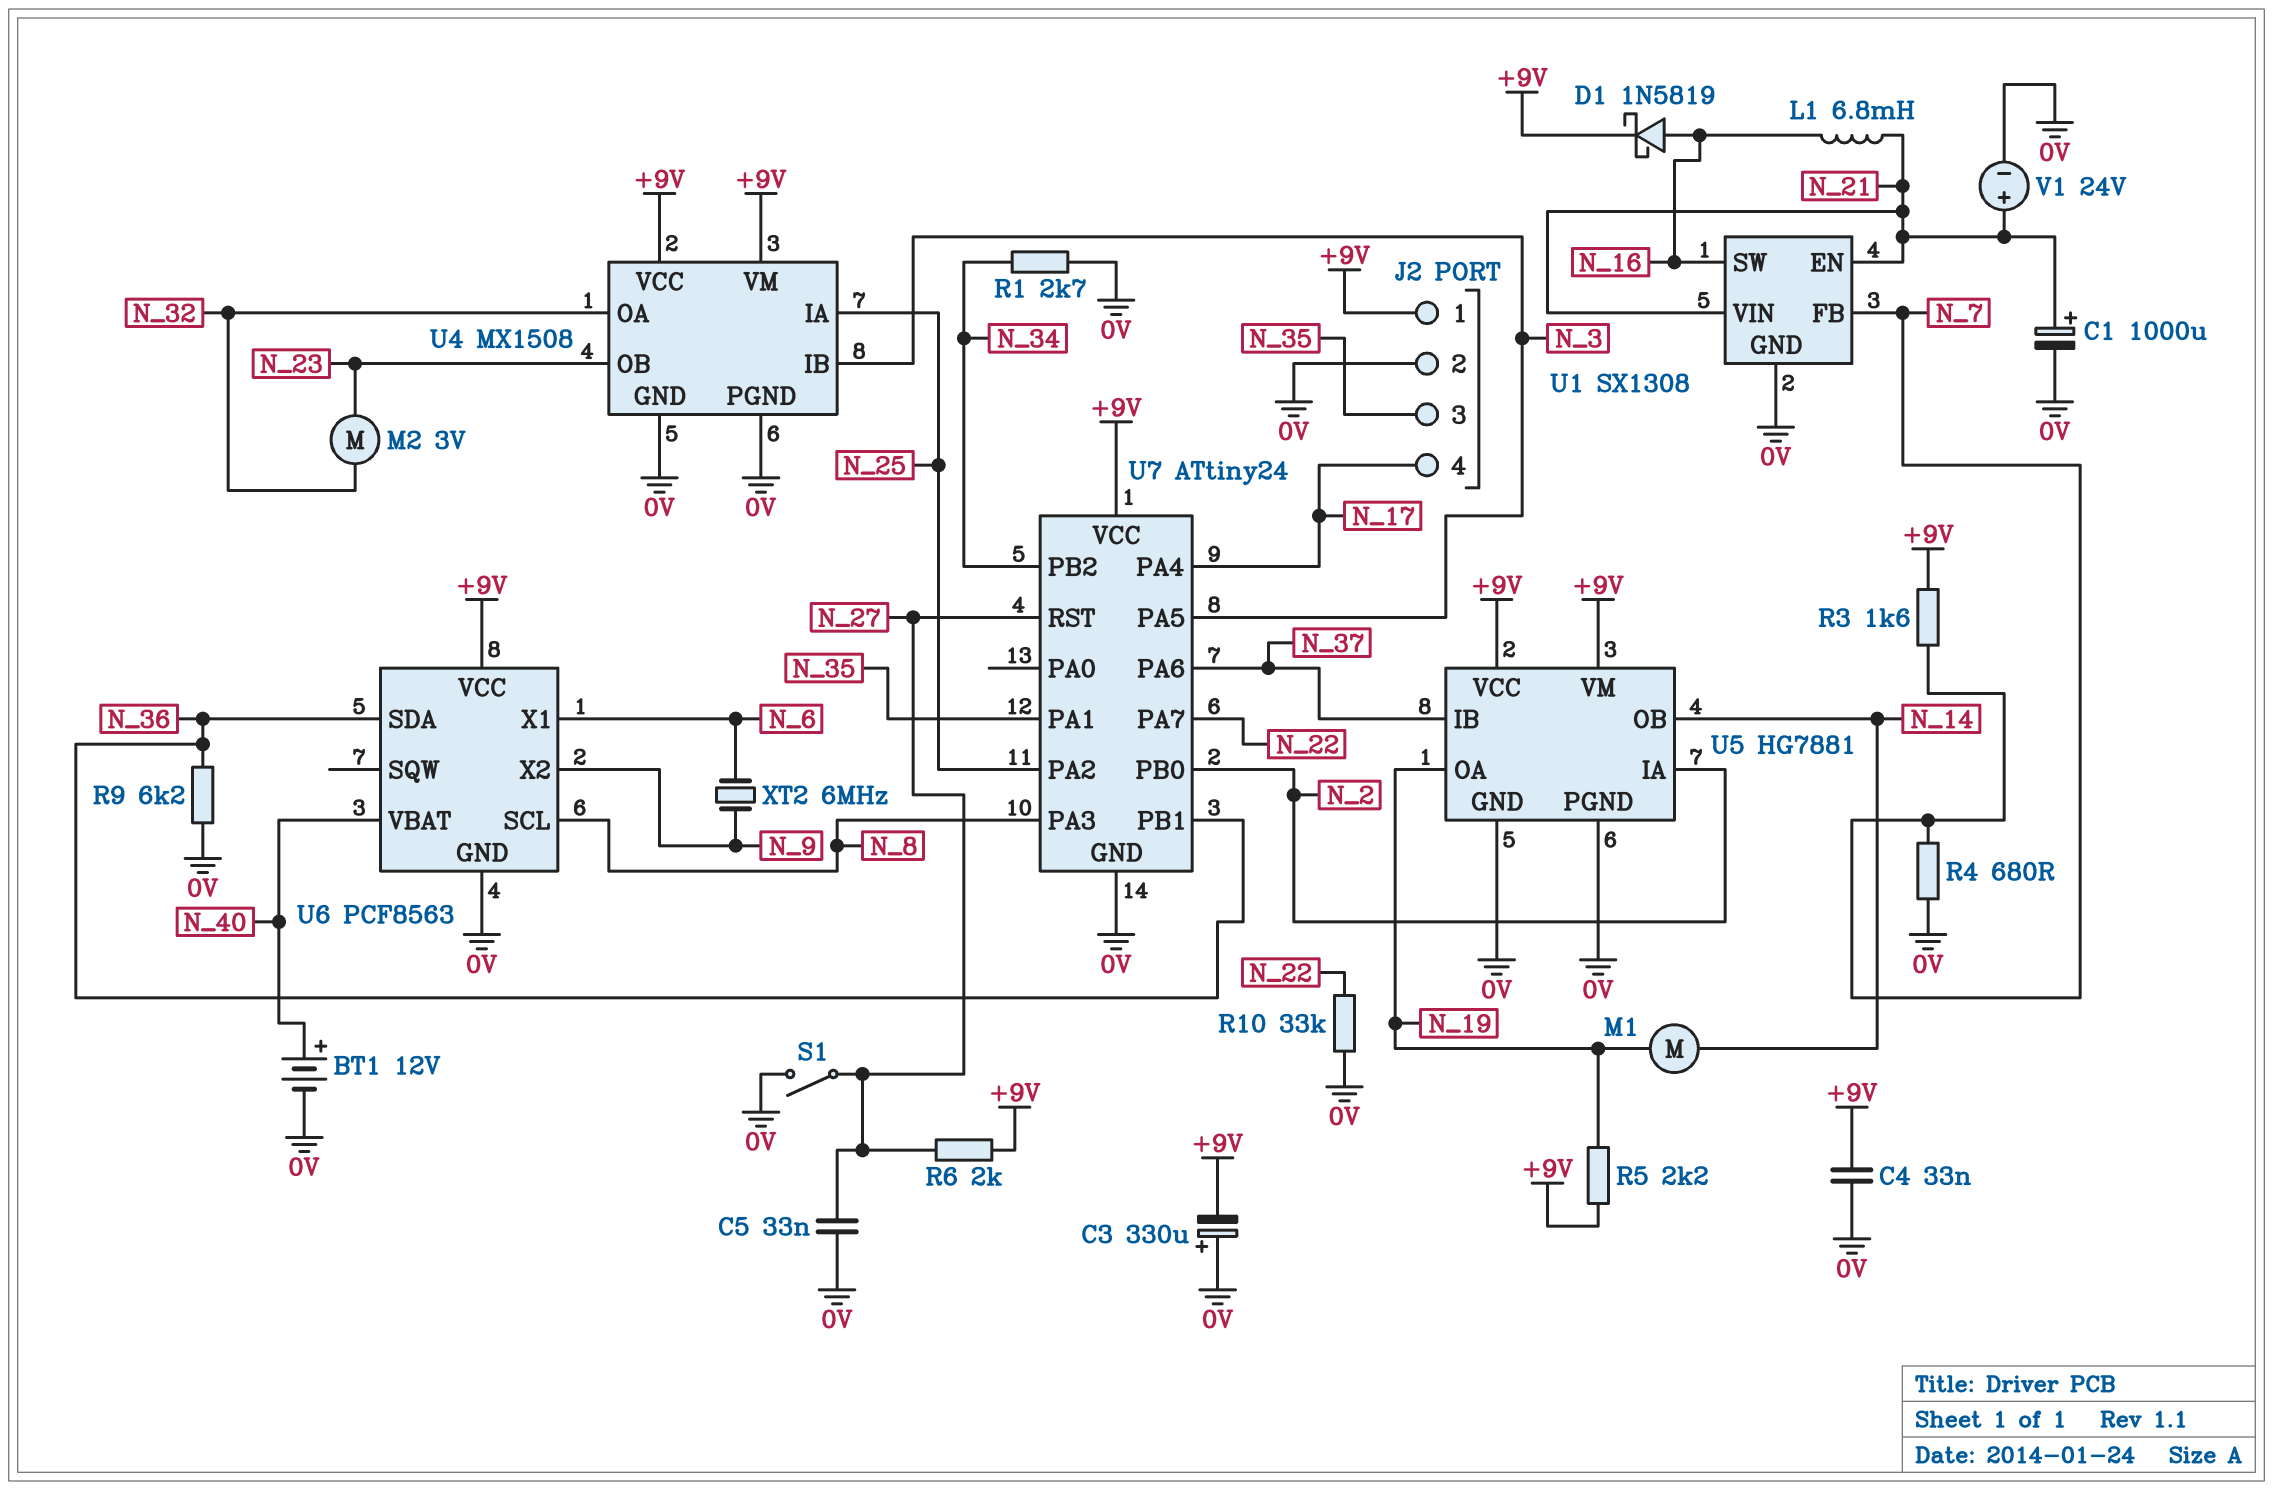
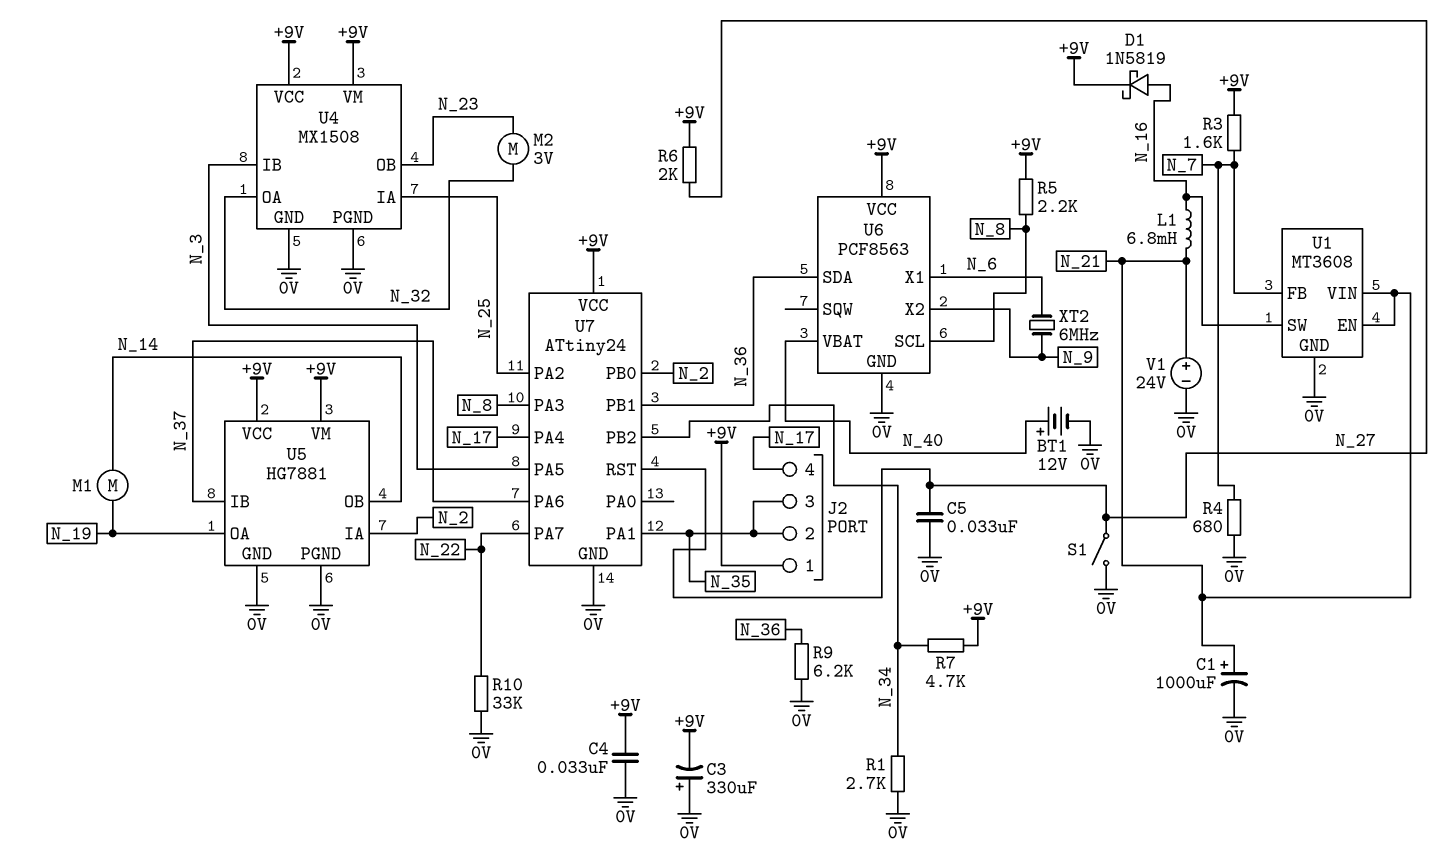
J2 pin 2: 0V -> N_35
R5: 2.2k (+9V, N_19) -> 2.2k (+9V, N_8)
R7: none -> 4.7k (+9V, N_34)
U1: SX1308 -> MT3608

